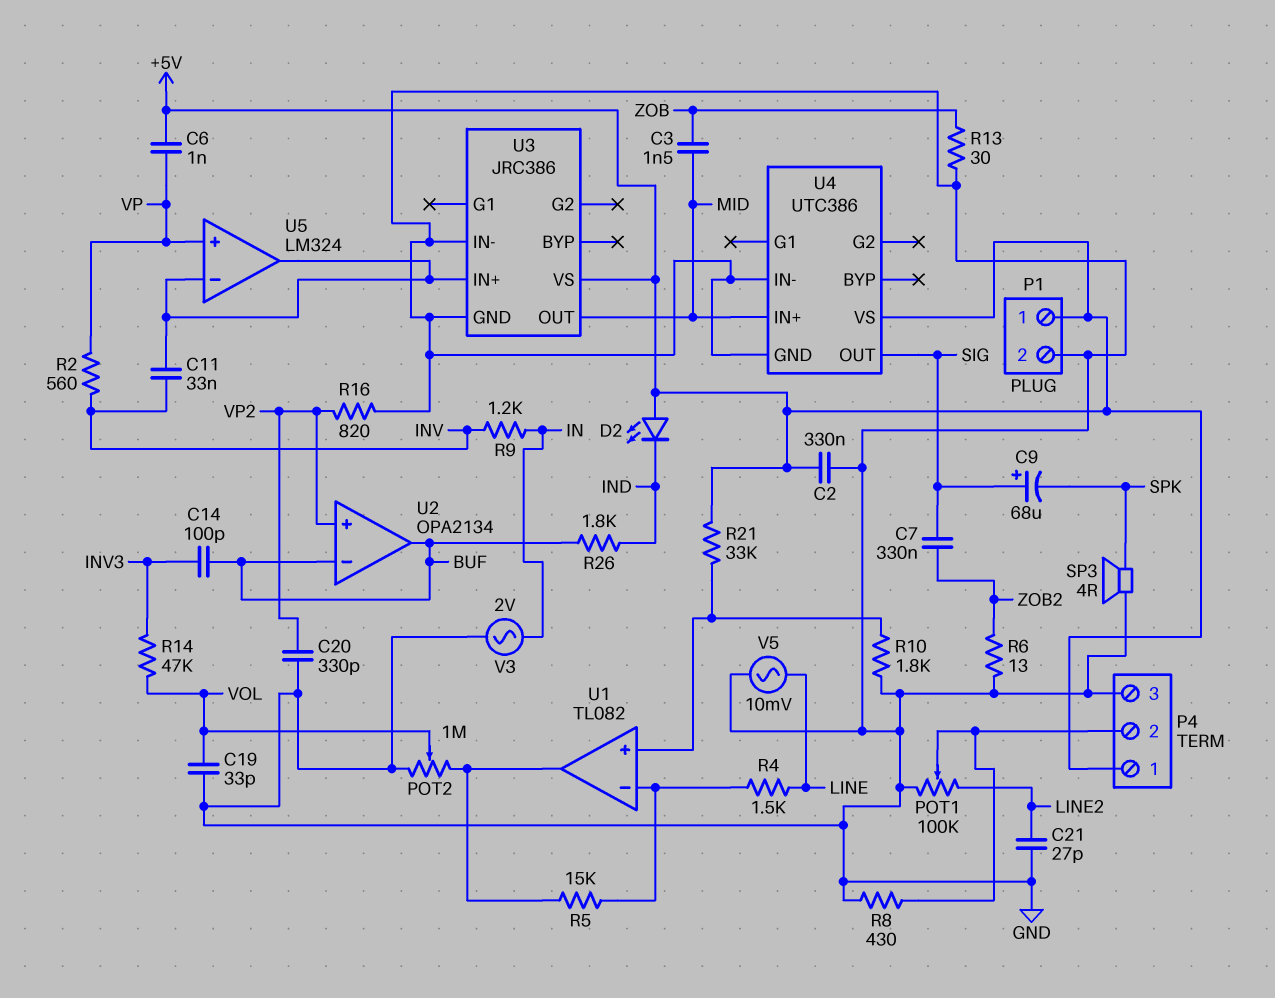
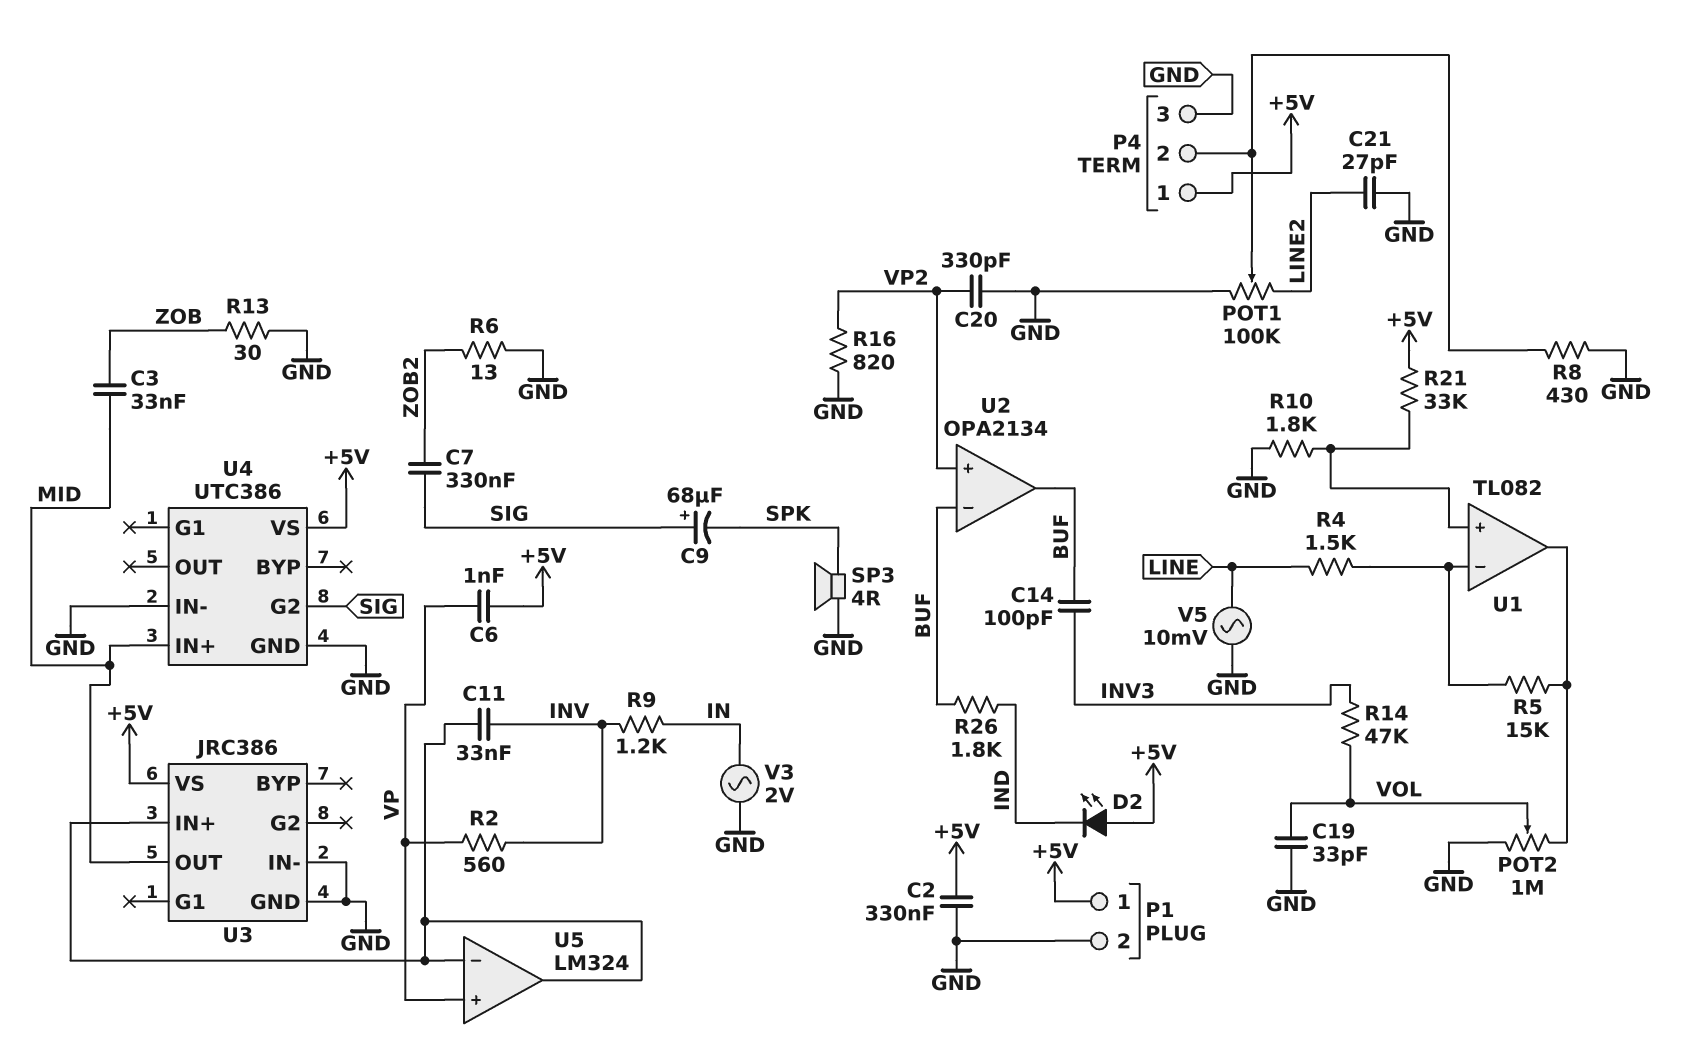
C3: 1.5nF (MID, ZOB) -> 33nF (MID, ZOB)
U4 pin G2: none -> SIG
U4 pin OUT: SIG -> none

